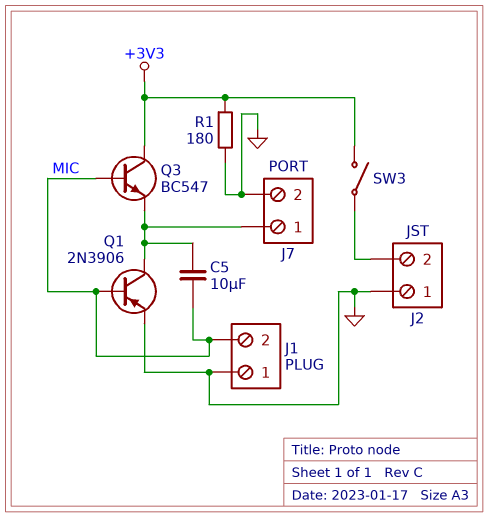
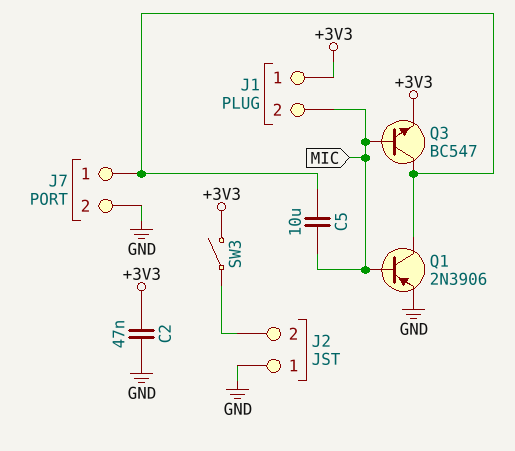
C2: none -> 47nF (+3V3, GND)
J1 pin 1: GND -> +3V3
Q3: NPN BC547 (B MIC, C +3V3, E J7/1) -> NPN BC547 (B MIC, C J7/1, E +3V3)
R1: 180 (+3V3, GND) -> none

